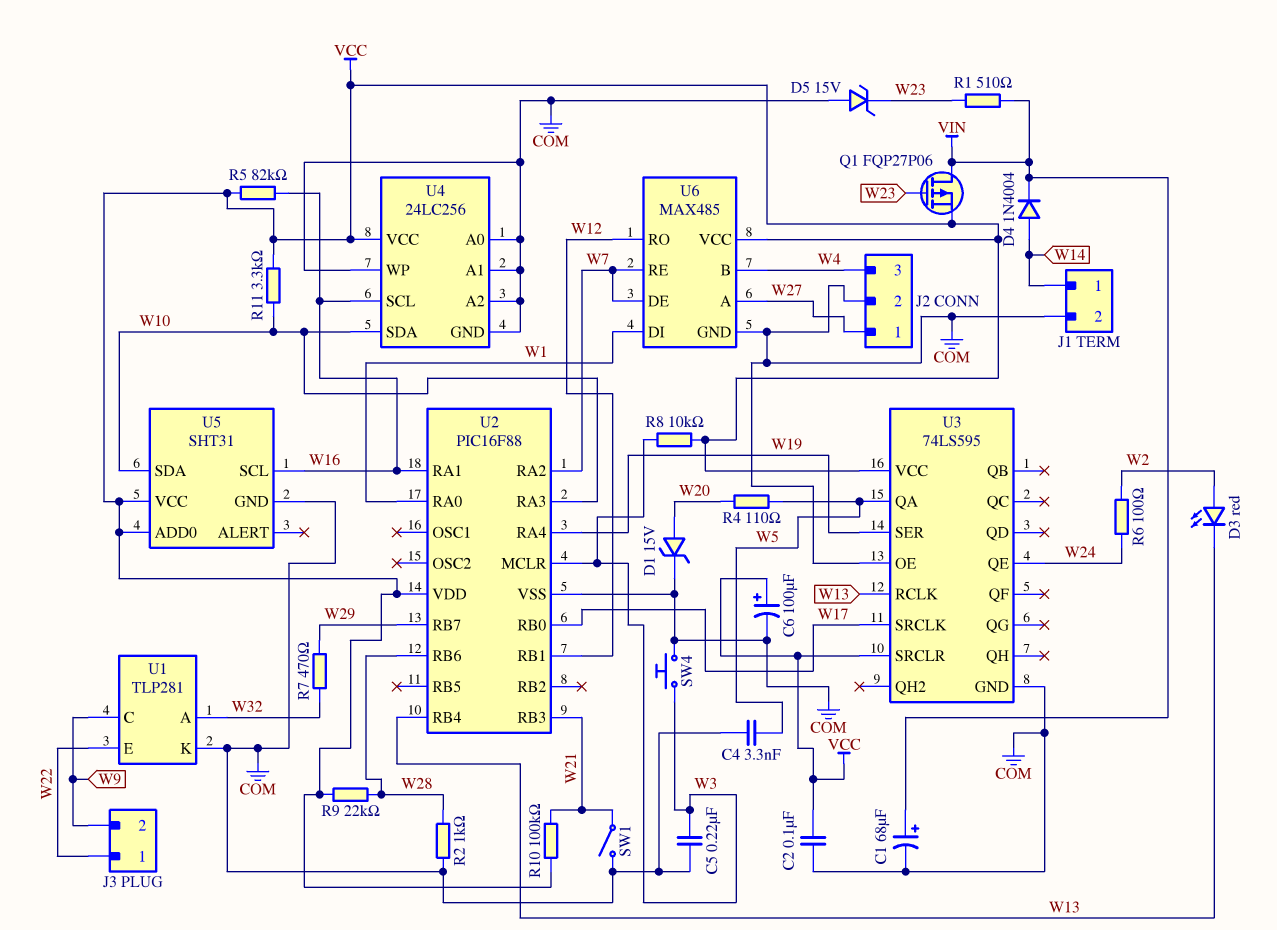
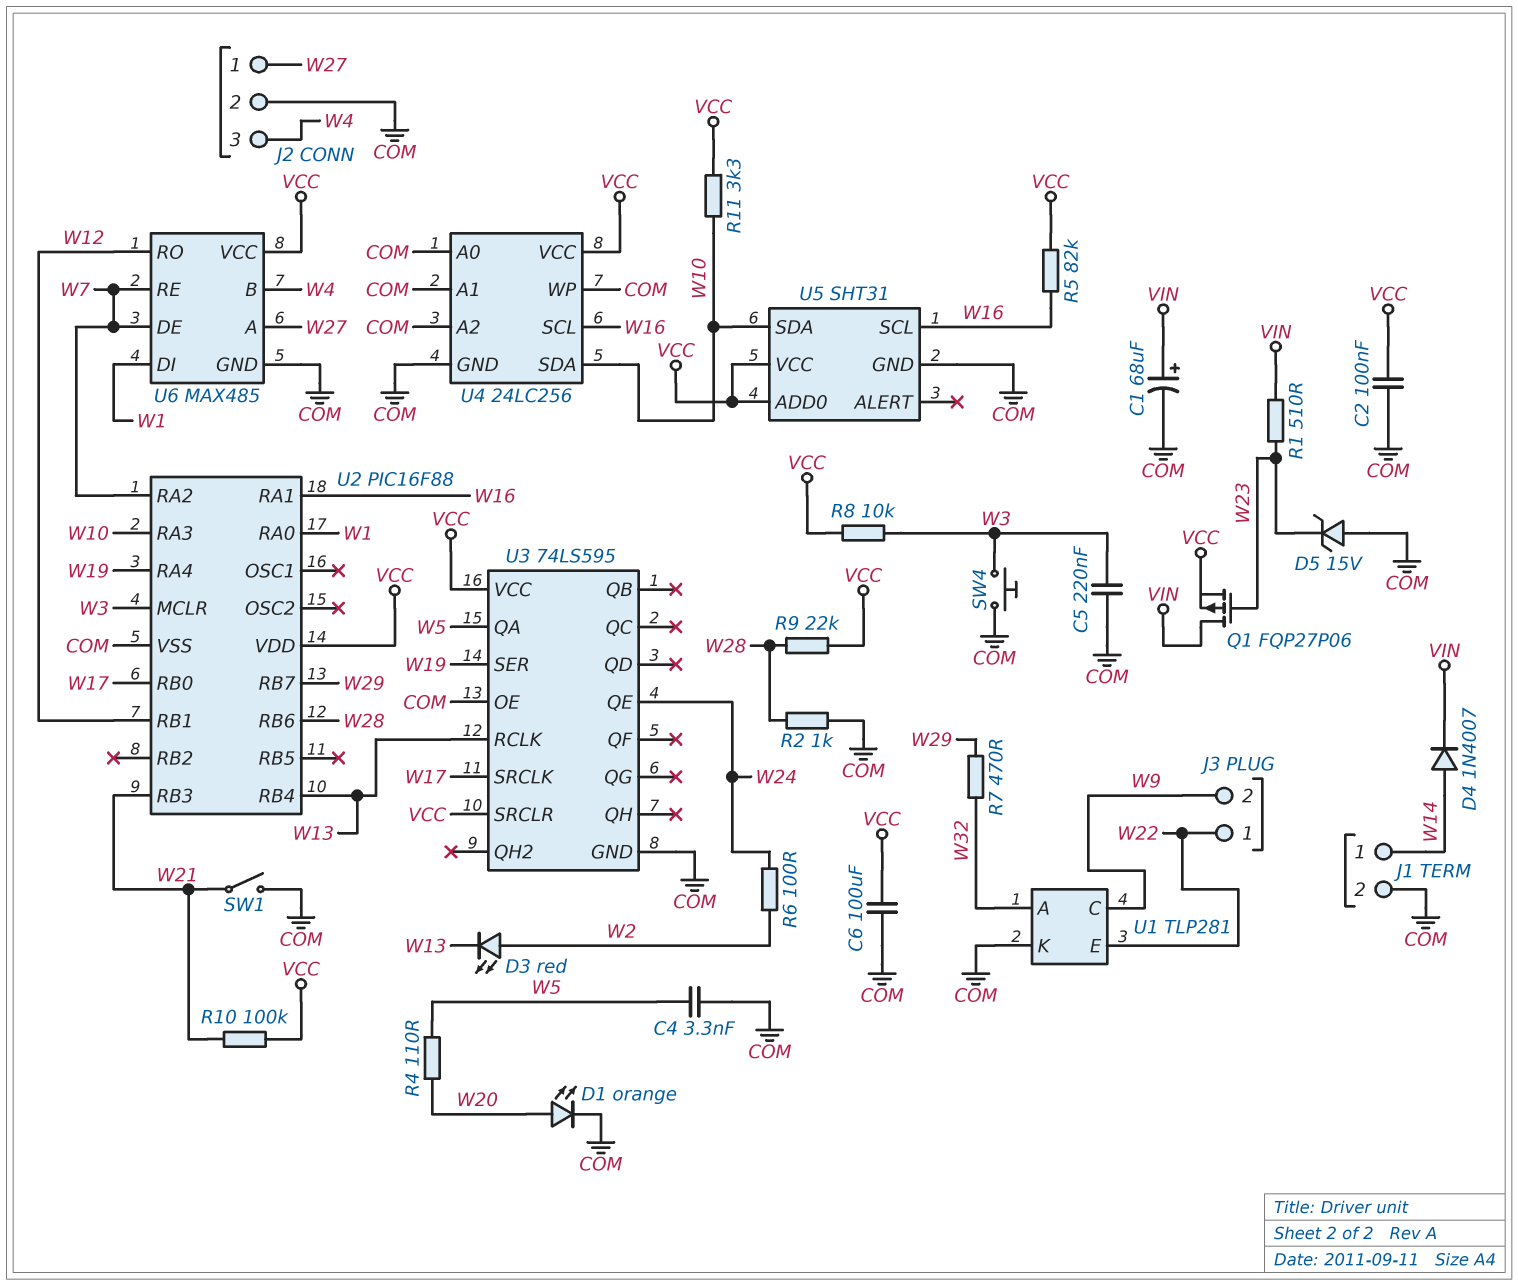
C6: 100uF (plus VCC, minus COM) -> 100uF (COM, VCC)
D1: zener 15V (A W20, K COM) -> LED orange (A W20, K COM)
D4: diode 1N4004 (A W14, K VIN) -> diode 1N4007 (A W14, K VIN)

